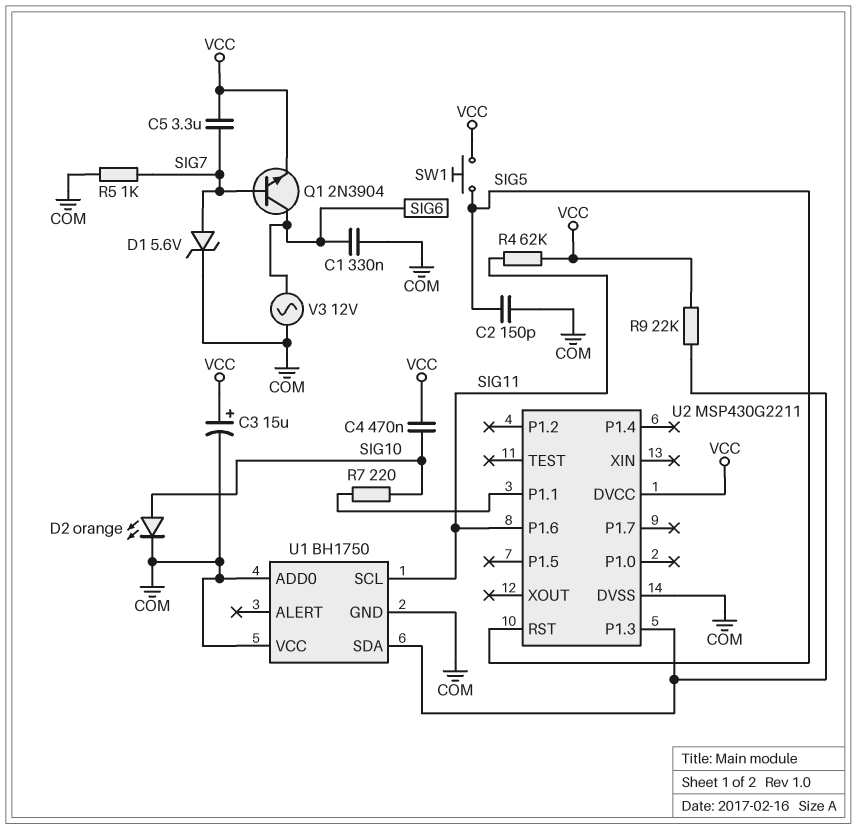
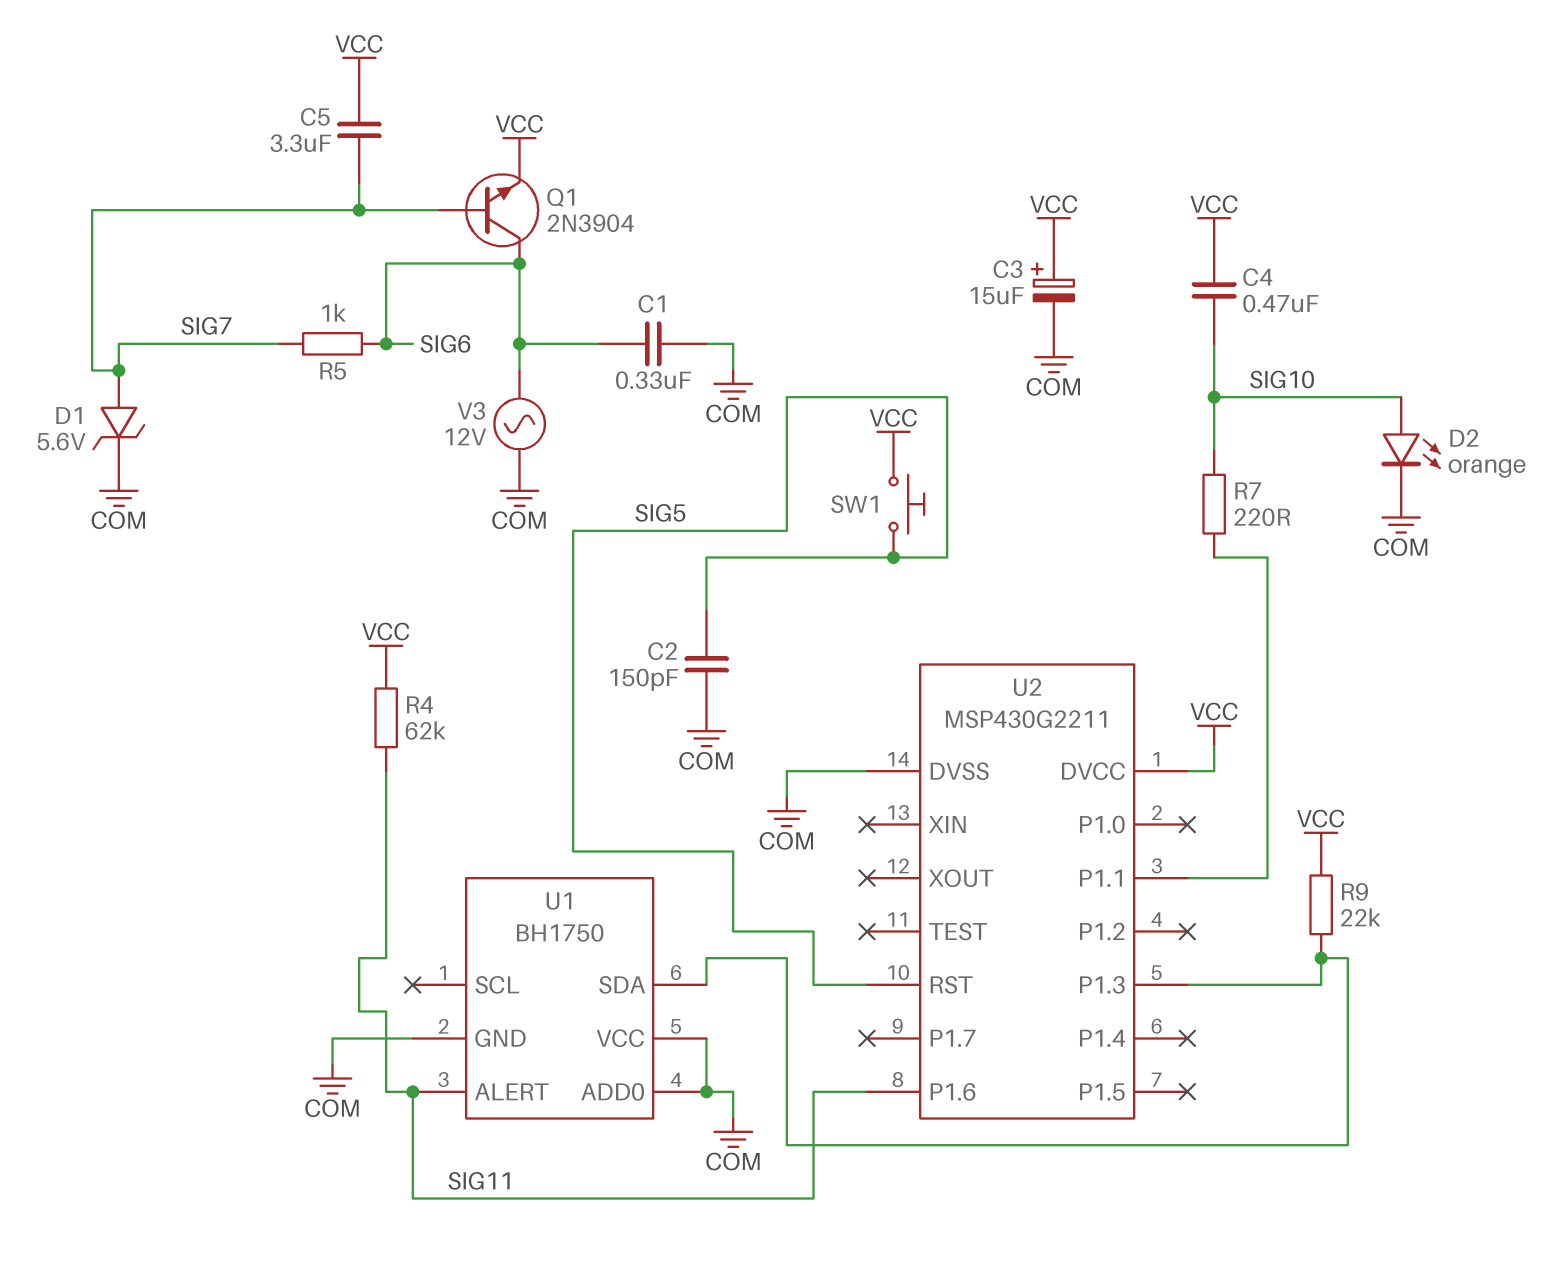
R5: 1k (COM, SIG7) -> 1k (SIG6, SIG7)
U1 pin ALERT: none -> SIG11
U1 pin SCL: SIG11 -> none

